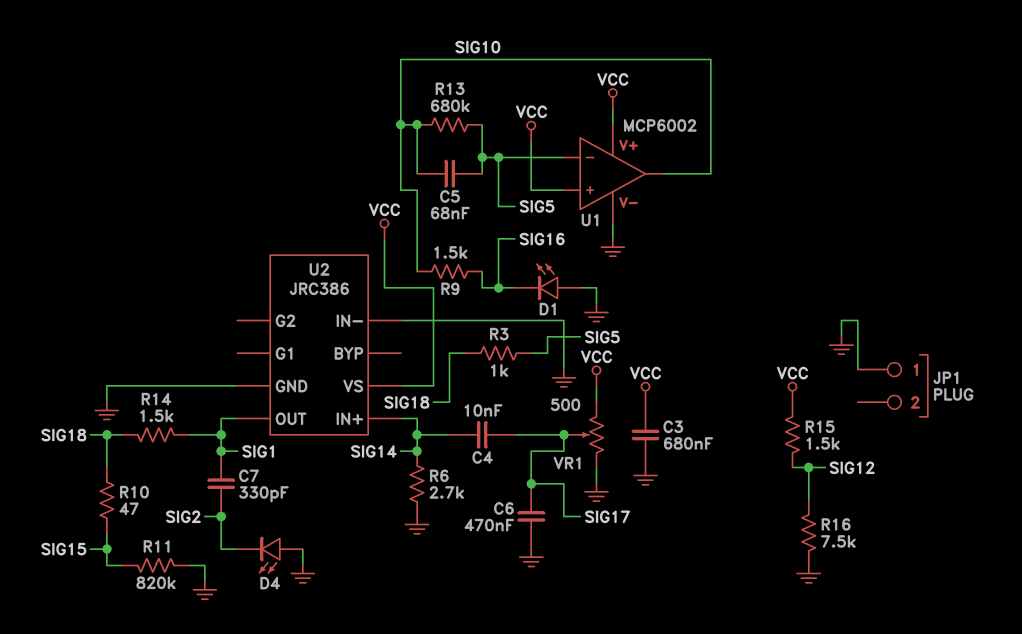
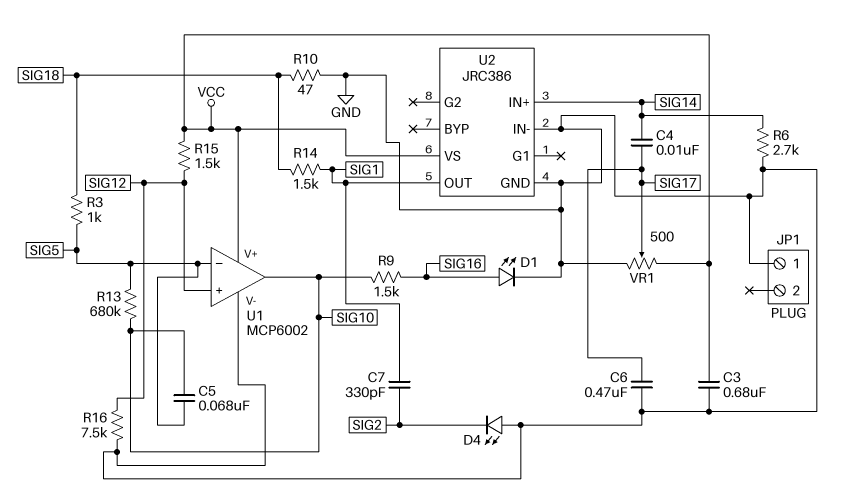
D1: LED (A GND, K SIG16) -> LED (A SIG16, K GND)
R10: 47 (SIG15, SIG18) -> 47 (GND, SIG18)
R11: 820k (GND, SIG15) -> none
U1 pin in+: VCC -> SIG12

